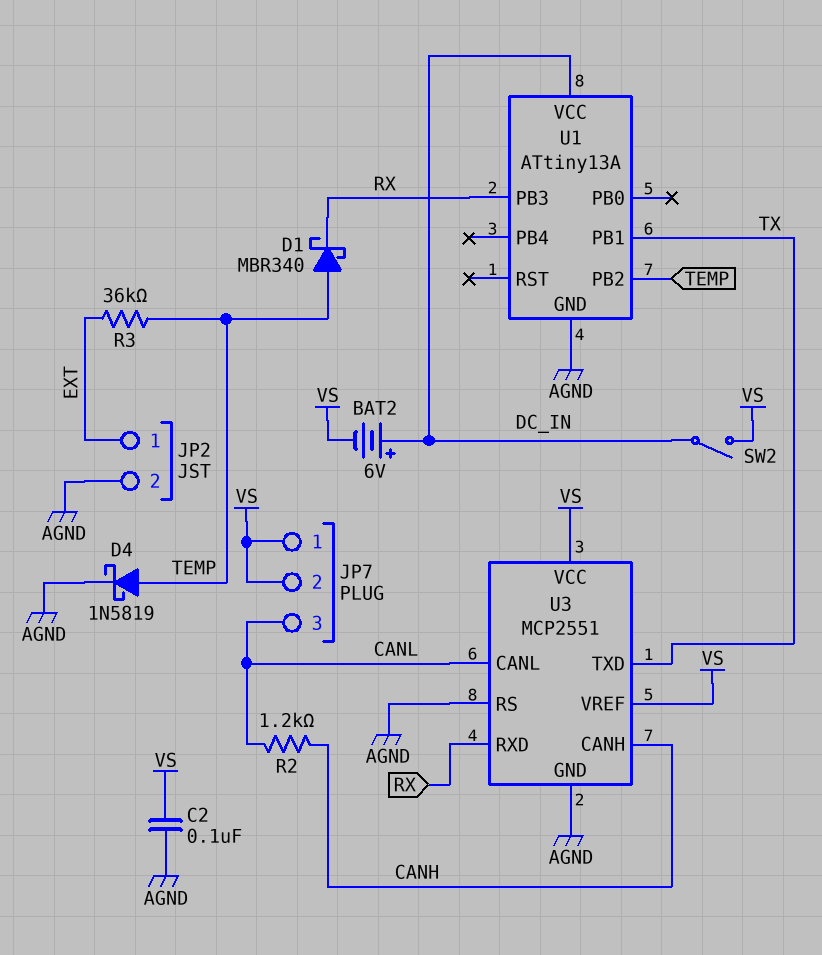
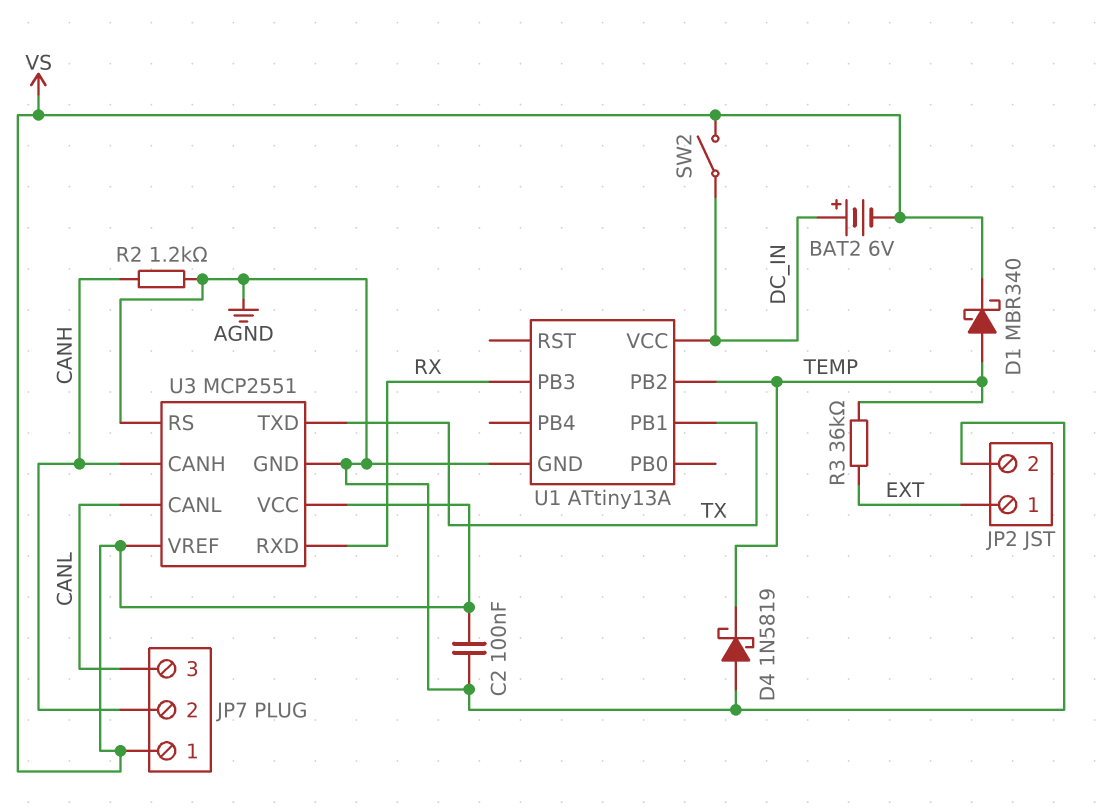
D1: schottky MBR340 (A TEMP, K RX) -> schottky MBR340 (A TEMP, K VS)
D4: schottky 1N5819 (A TEMP, K AGND) -> schottky 1N5819 (A AGND, K TEMP)
JP7 pin 2: VS -> CANH
R2: 1.2k (CANH, CANL) -> 1.2k (AGND, CANH)

